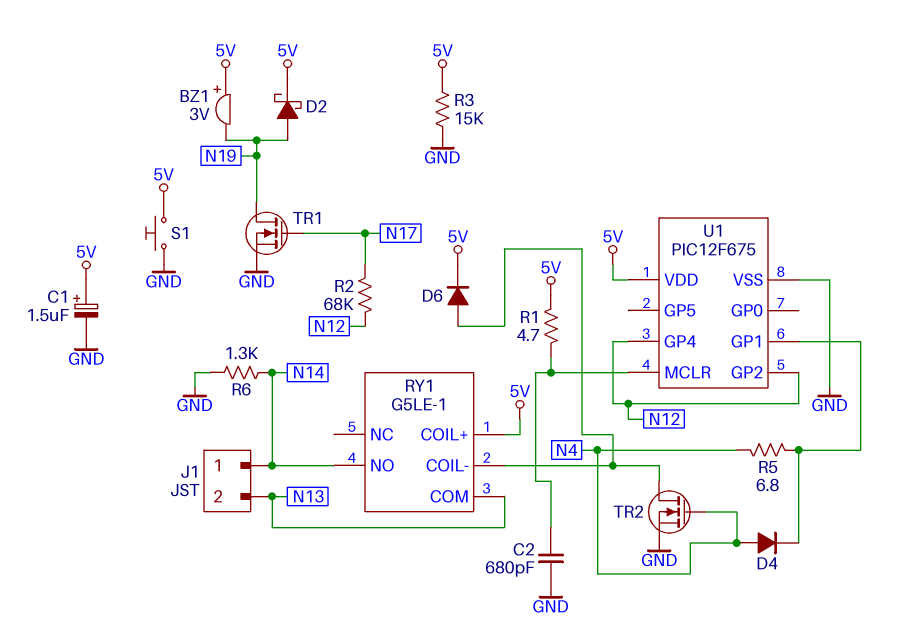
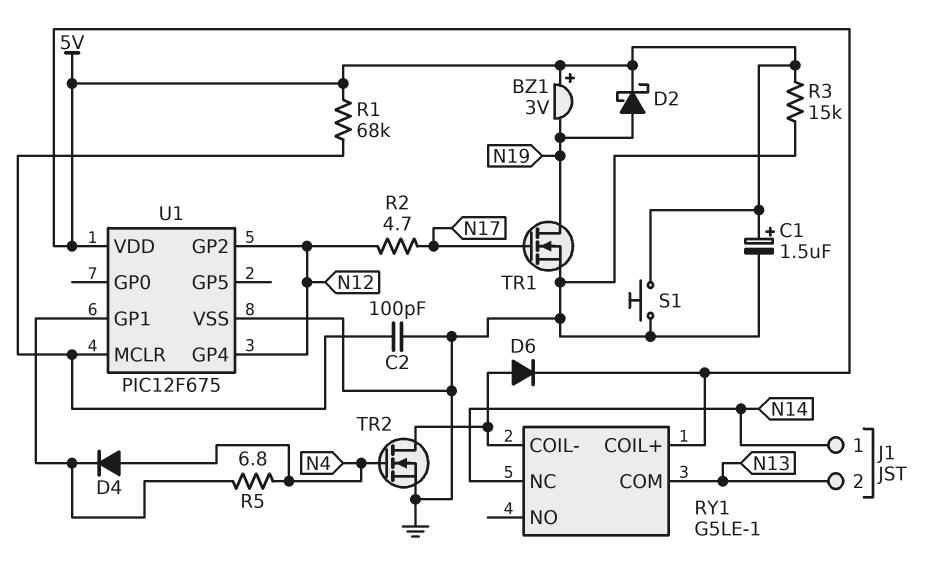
C2: 680pF (GND, U1/MCLR) -> 100pF (GND, U1/MCLR)
R1: 4.7 (5V, U1/MCLR) -> 68k (5V, U1/MCLR)
R2: 68k (N12, N17) -> 4.7 (N12, N17)
R6: 1.3k (GND, N14) -> none
RY1 pin NC: none -> N14
RY1 pin NO: N14 -> none

